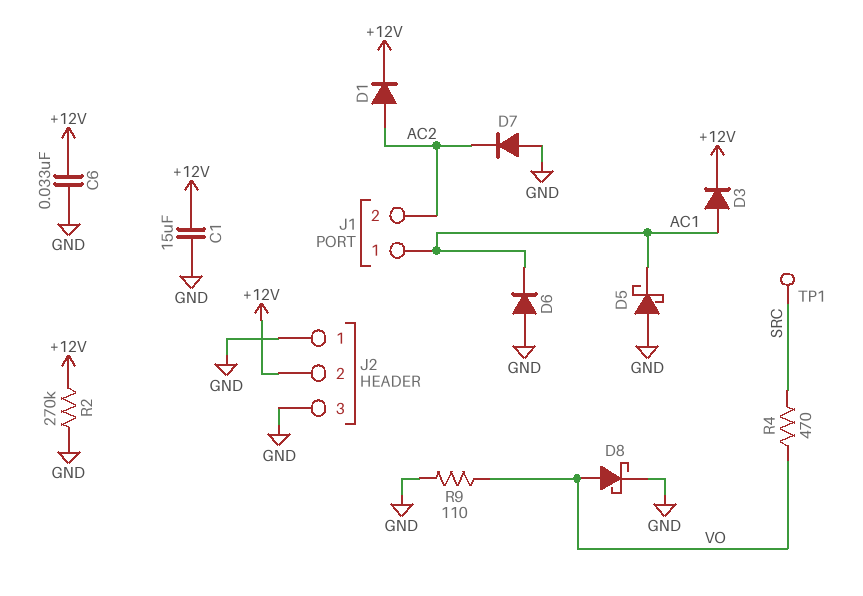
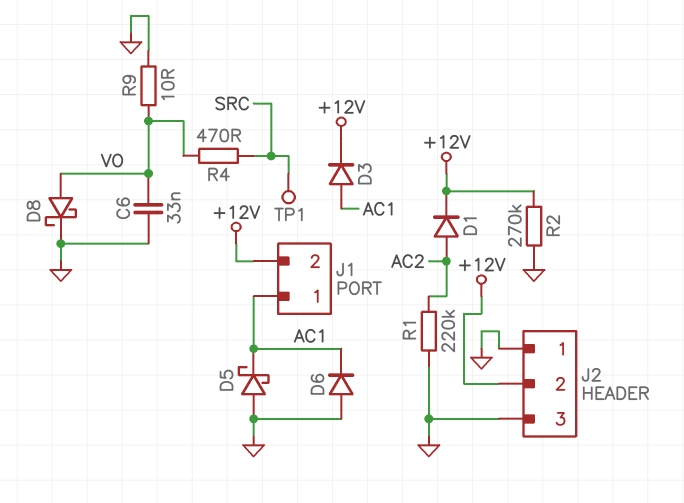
C1: 15uF (+12V, GND) -> none
C6: 33nF (+12V, GND) -> 33nF (GND, VO)
D7: diode (A GND, K AC2) -> none
J1 pin 2: AC2 -> +12V
R1: none -> 220k (AC2, GND)
R9: 110 (GND, VO) -> 10 (GND, VO)

